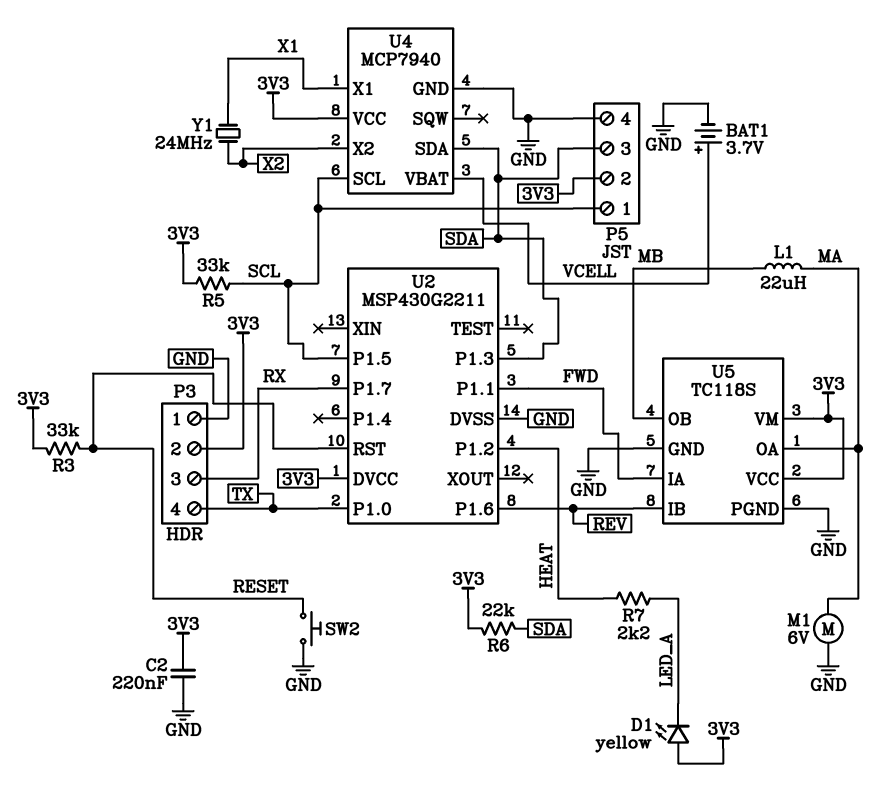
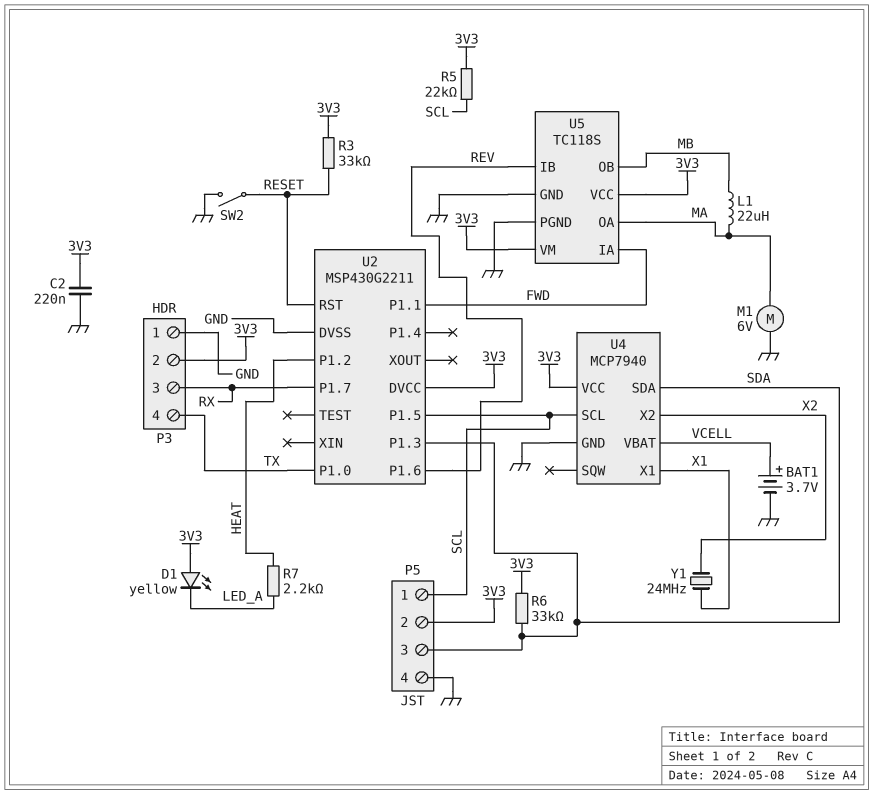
R5: 33k (3V3, SCL) -> 22k (3V3, SCL)
R6: 22k (3V3, SDA) -> 33k (3V3, SDA)
SW2: button (GND, RESET) -> switch (GND, RESET)

